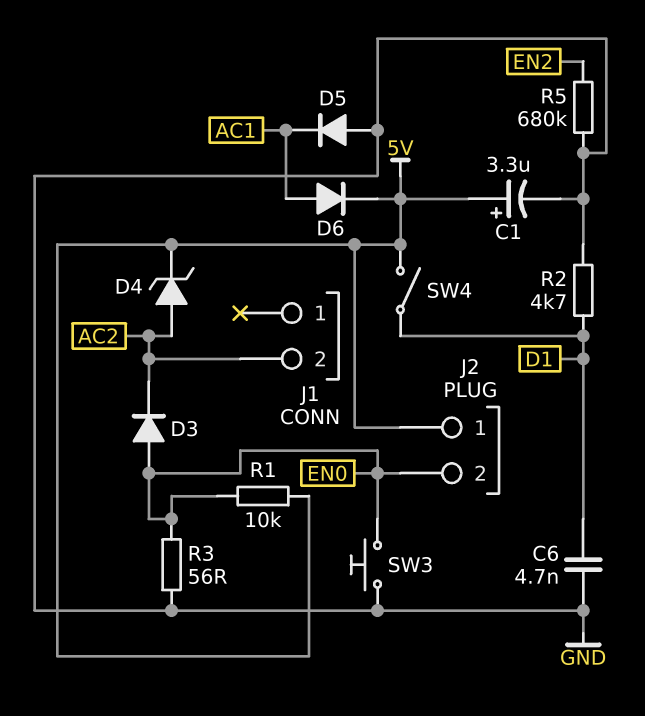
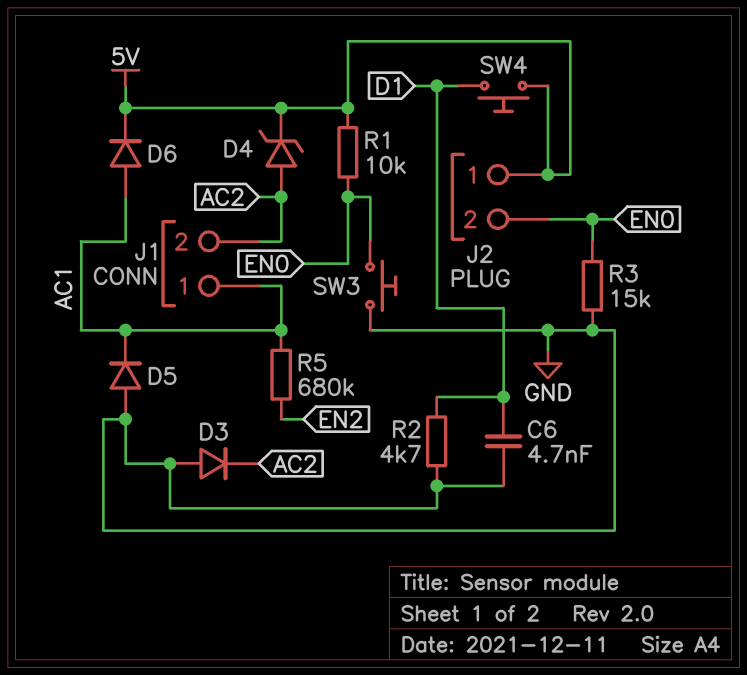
C1: 3.3uF (plus 5V, minus GND) -> none
D3: diode (A EN0, K AC2) -> diode (A GND, K AC2)
J1 pin 1: none -> AC1
R3: 56 (EN0, GND) -> 15k (EN0, GND)
R5: 680k (EN2, GND) -> 680k (AC1, EN2)
SW4: switch (5V, D1) -> button (5V, D1)

